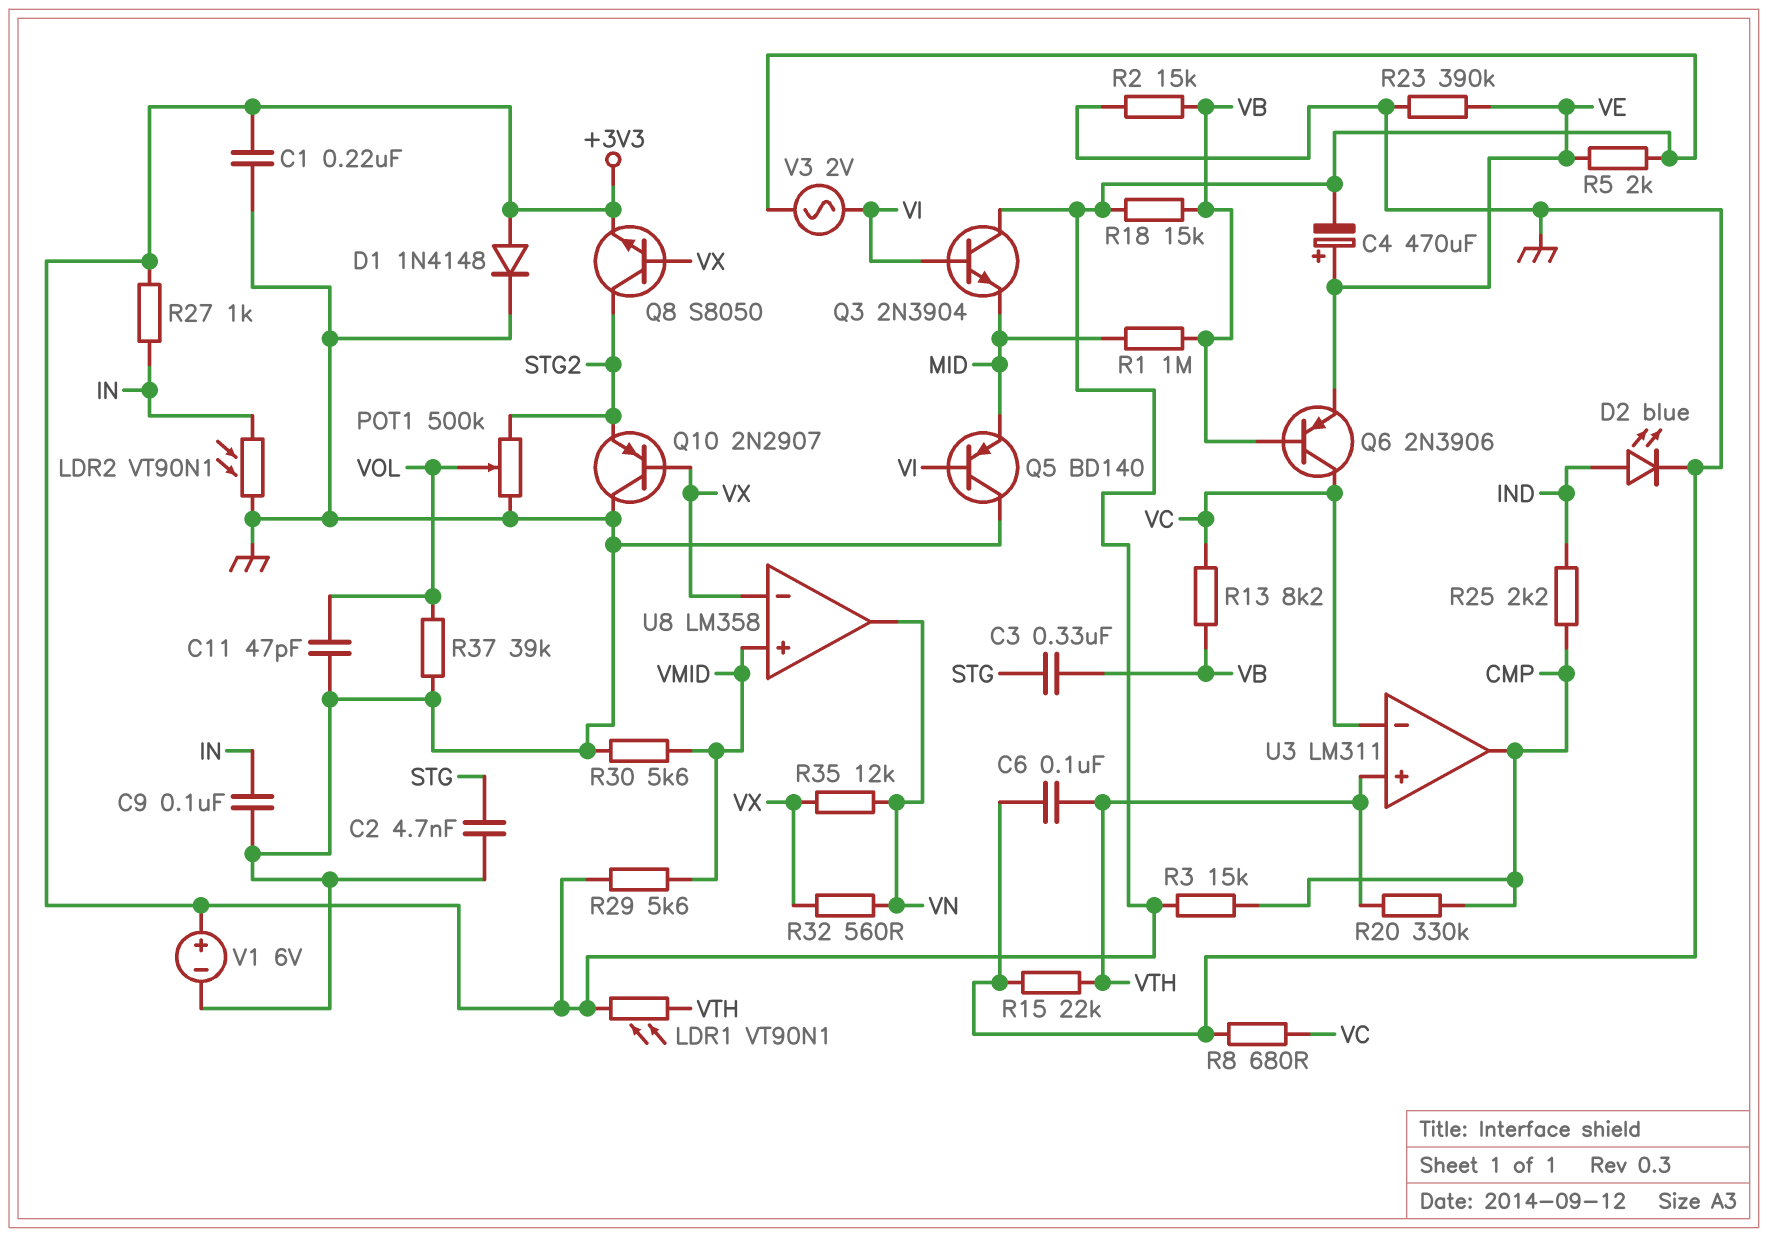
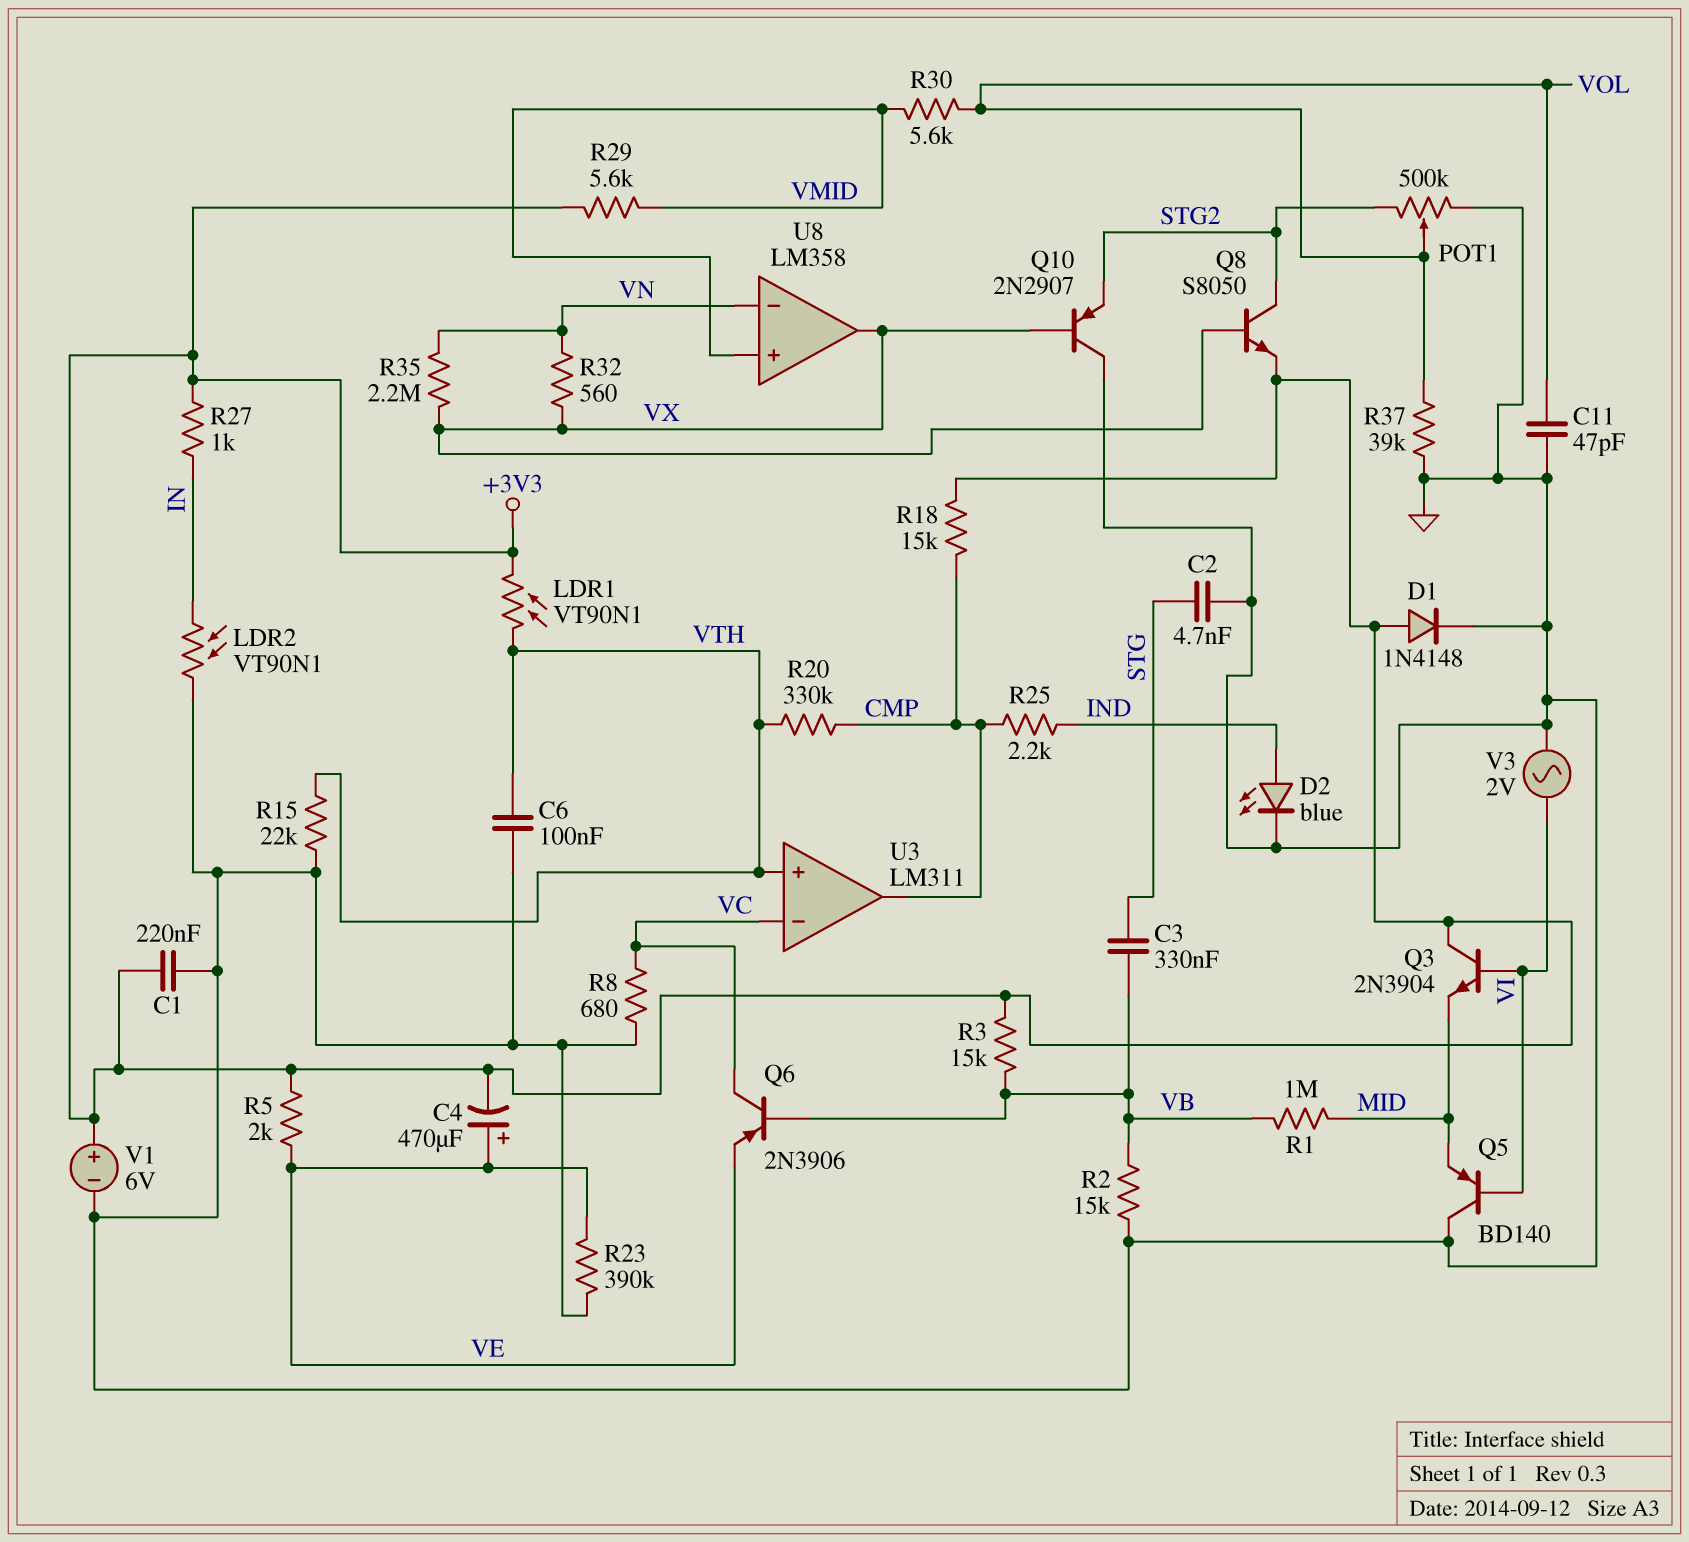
C9: 100nF (GND, IN) -> none
R3: 15k (+3V3, CMP) -> 15k (+3V3, VB)
R13: 8.2k (VB, VC) -> none
R18: 15k (+3V3, VB) -> 15k (+3V3, CMP)
R30: 5.6k (GND, VMID) -> 5.6k (VMID, VOL)
R35: 12k (VN, VX) -> 2.2M (VN, VX)
U8 pin in-: VX -> VN
U8 pin out: VN -> VX
V3: AC 2V (+3V3, VI) -> AC 2V (GND, VI)

